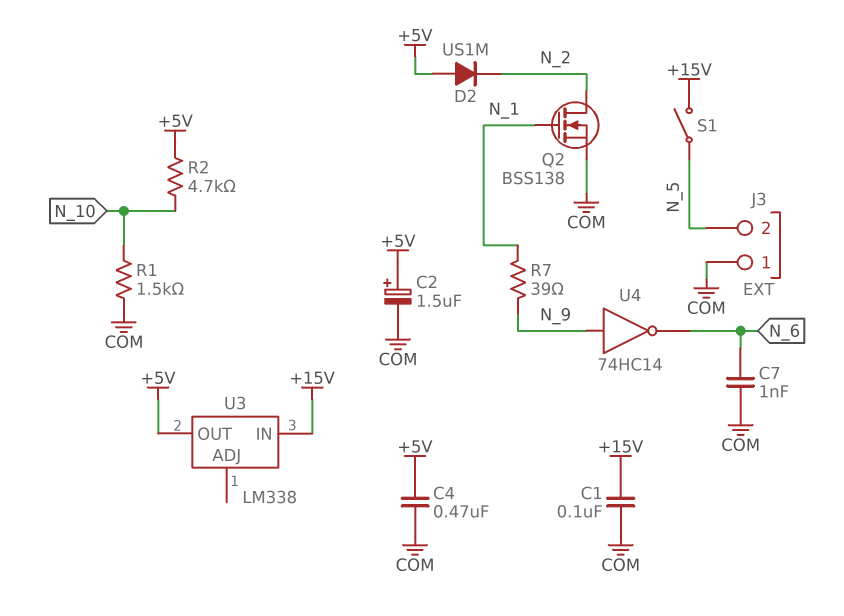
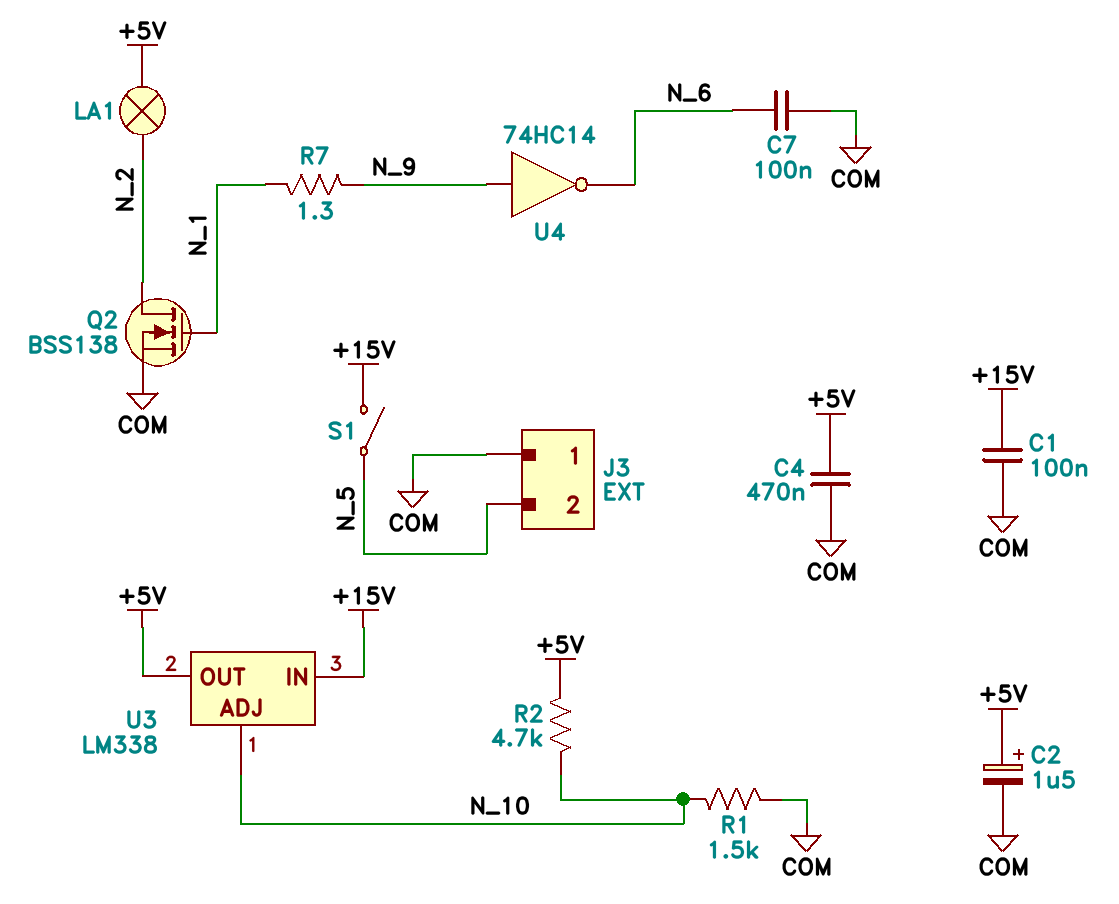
C7: 1nF (COM, N_6) -> 100nF (COM, N_6)
D2: diode US1M (A +5V, K N_2) -> none
LA1: none -> lamp (+5V, N_2)
R7: 39 (N_1, N_9) -> 1.3 (N_1, N_9)
U3 pin ADJ: none -> N_10

